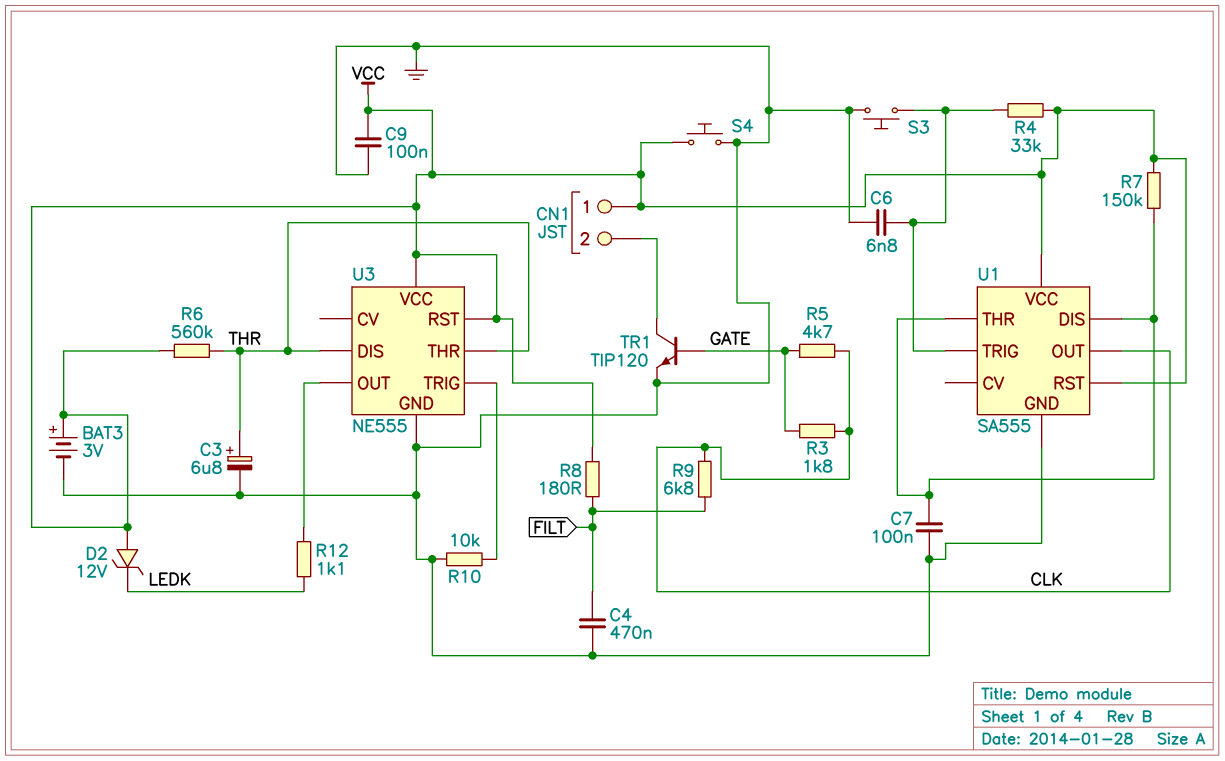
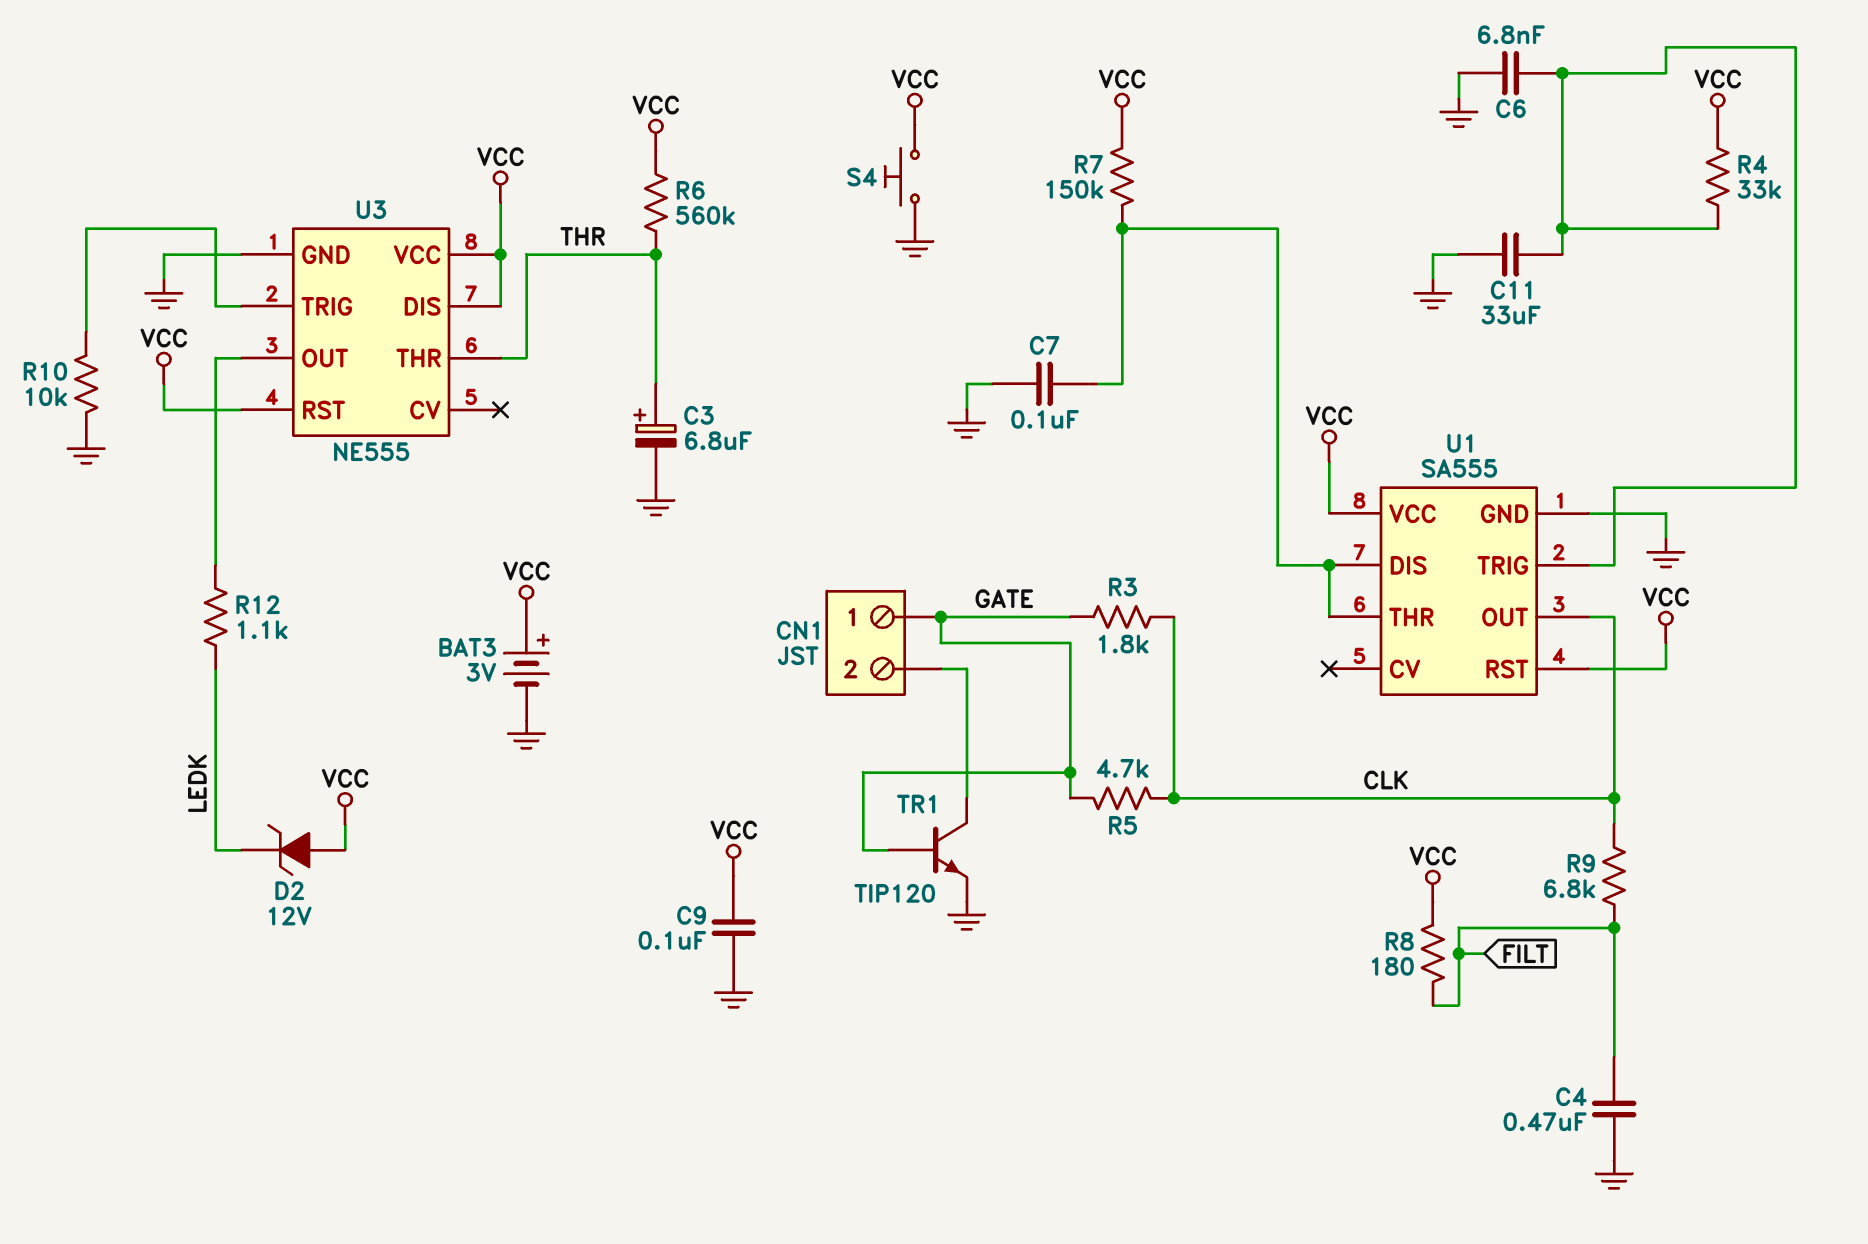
C11: none -> 33uF (GND, U1/TRIG)
CN1 pin 1: VCC -> GATE
S3: button (GND, U1/TRIG) -> none
U3 pin DIS: THR -> VCC

